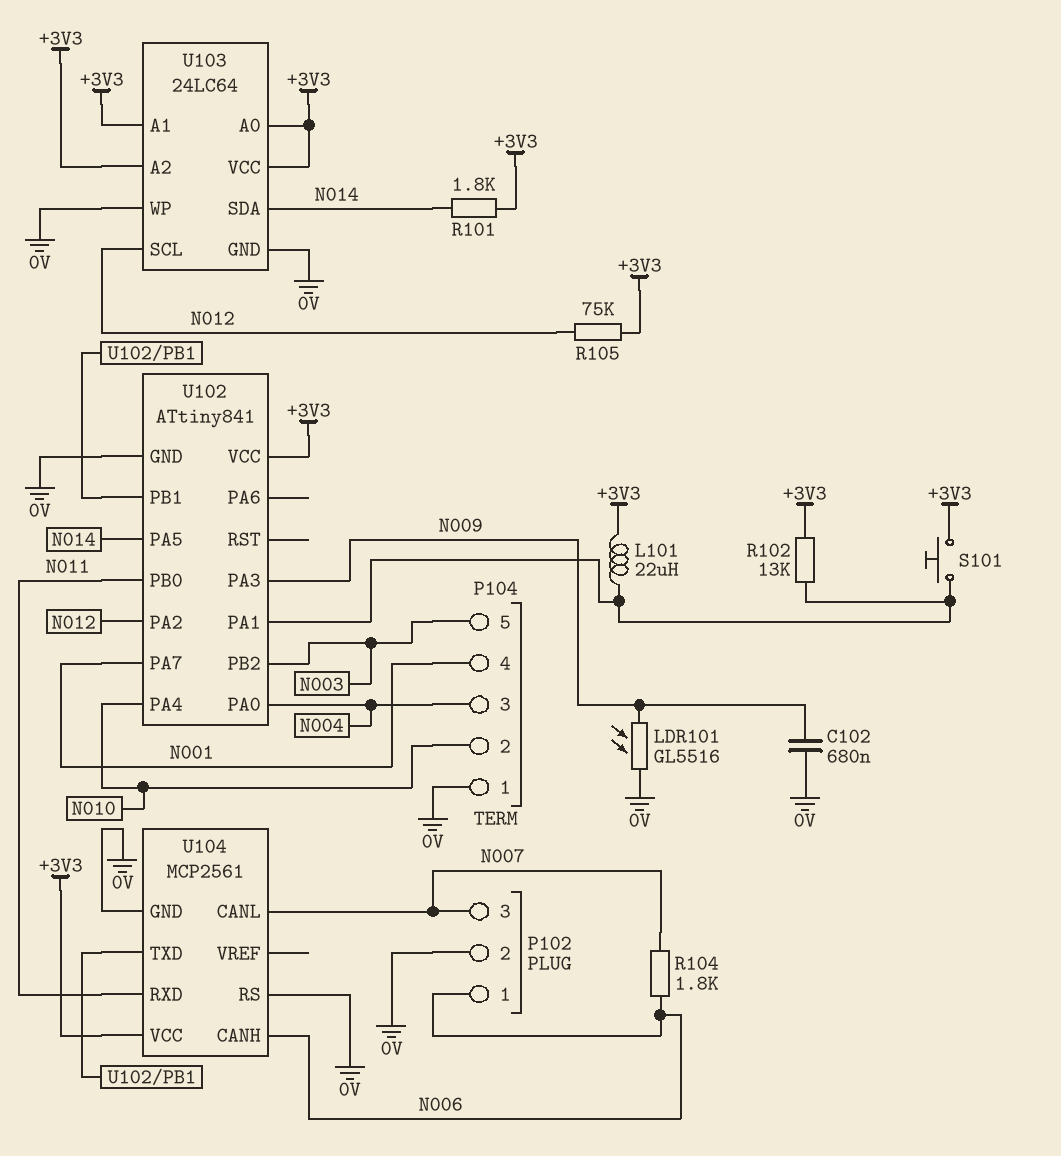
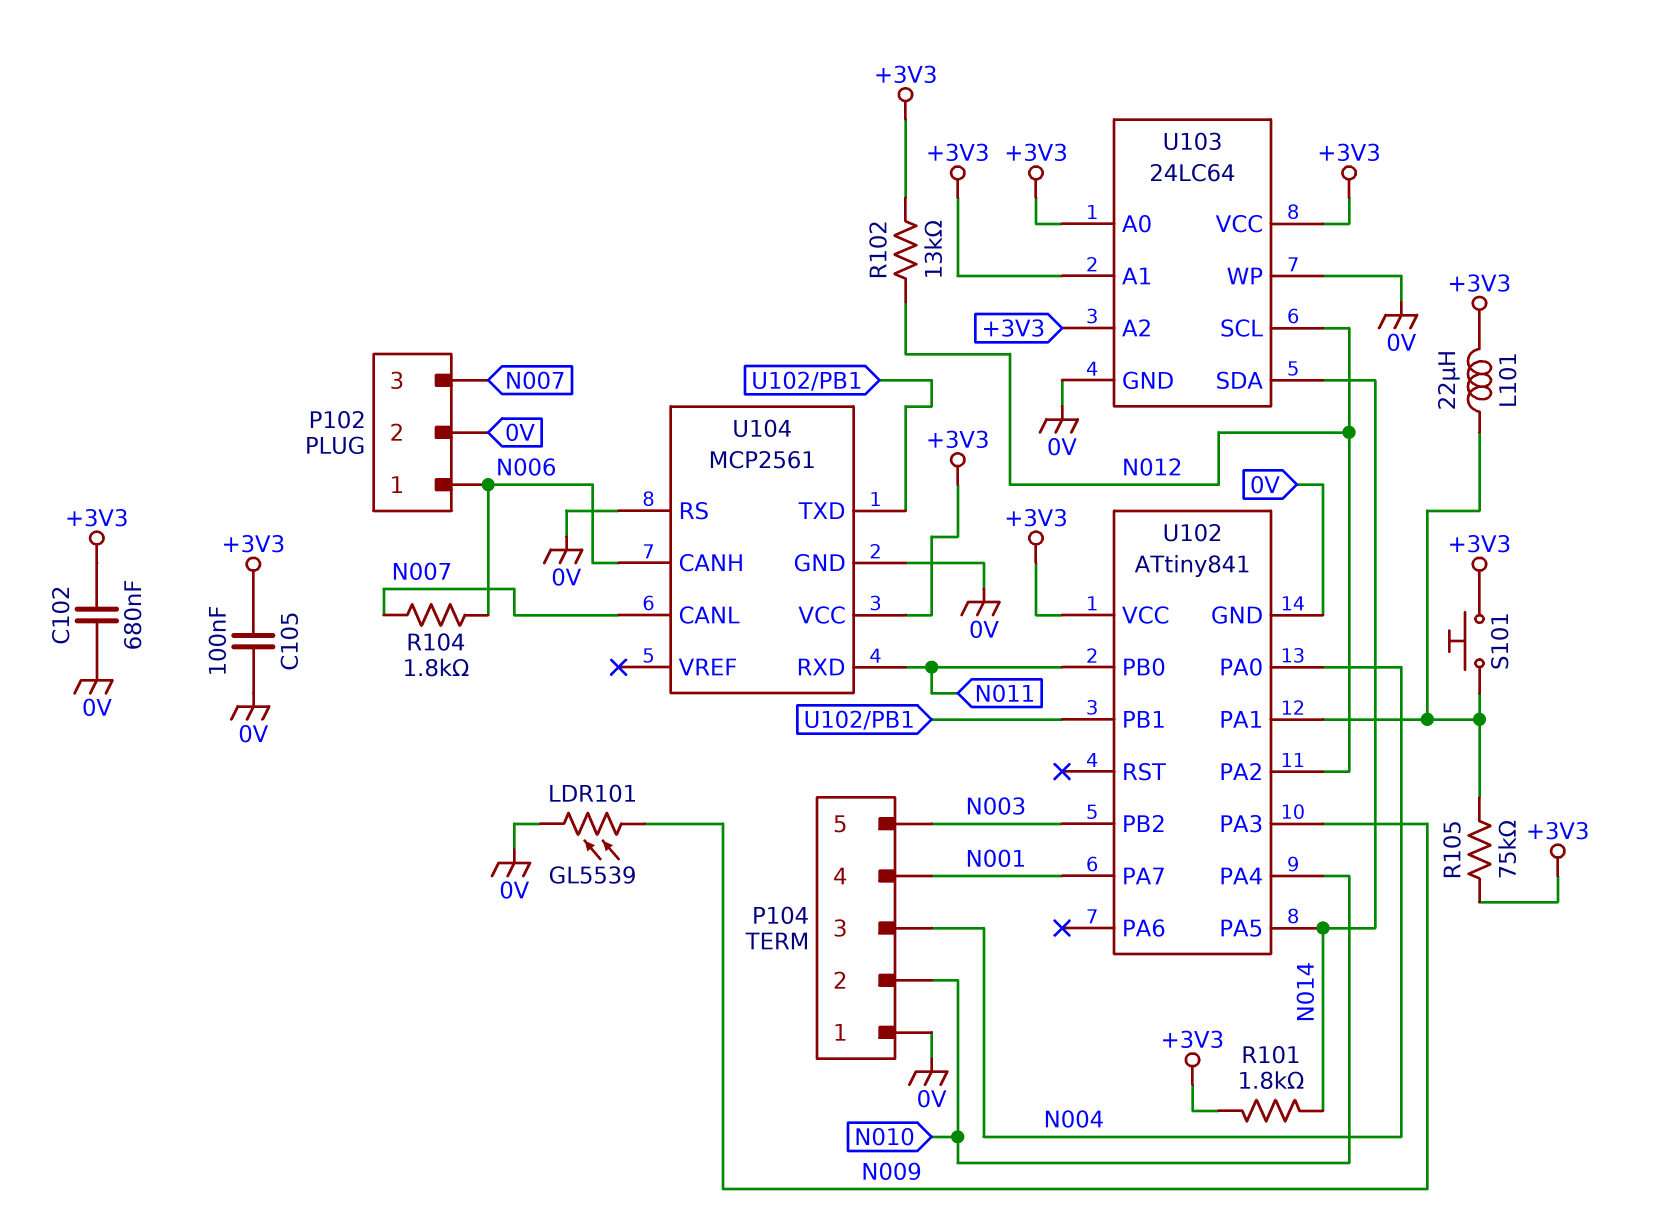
C102: 680nF (0V, N009) -> 680nF (+3V3, 0V)
C105: none -> 100nF (+3V3, 0V)
LDR101: GL5516 (0V, N009) -> GL5539 (0V, N009)
R102: 13k (+3V3, U102/PA1) -> 13k (+3V3, N012)
R105: 75k (+3V3, N012) -> 75k (+3V3, U102/PA1)

